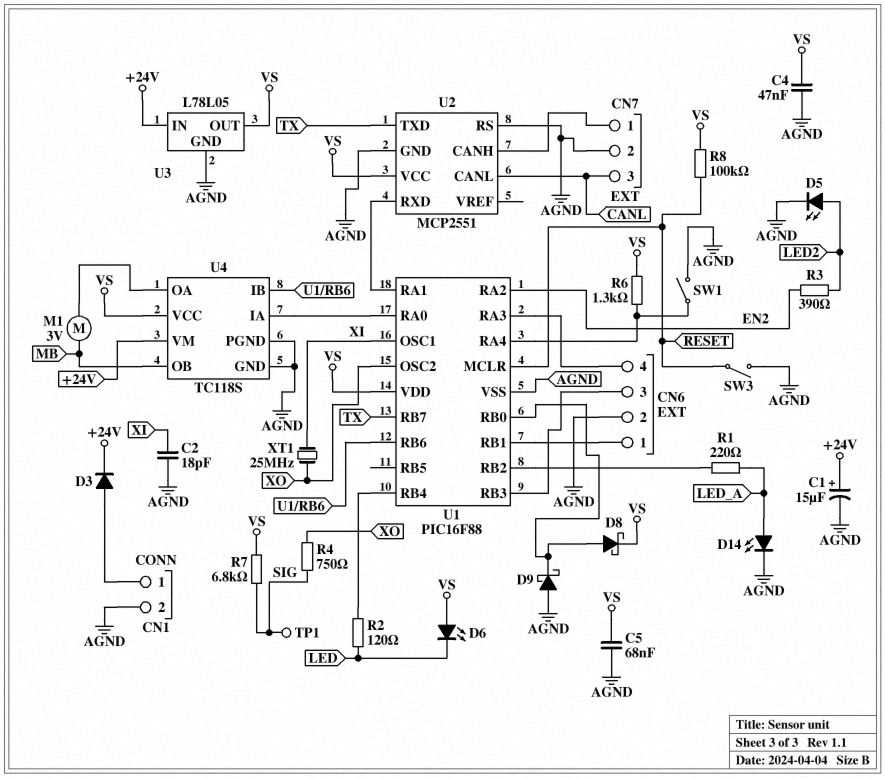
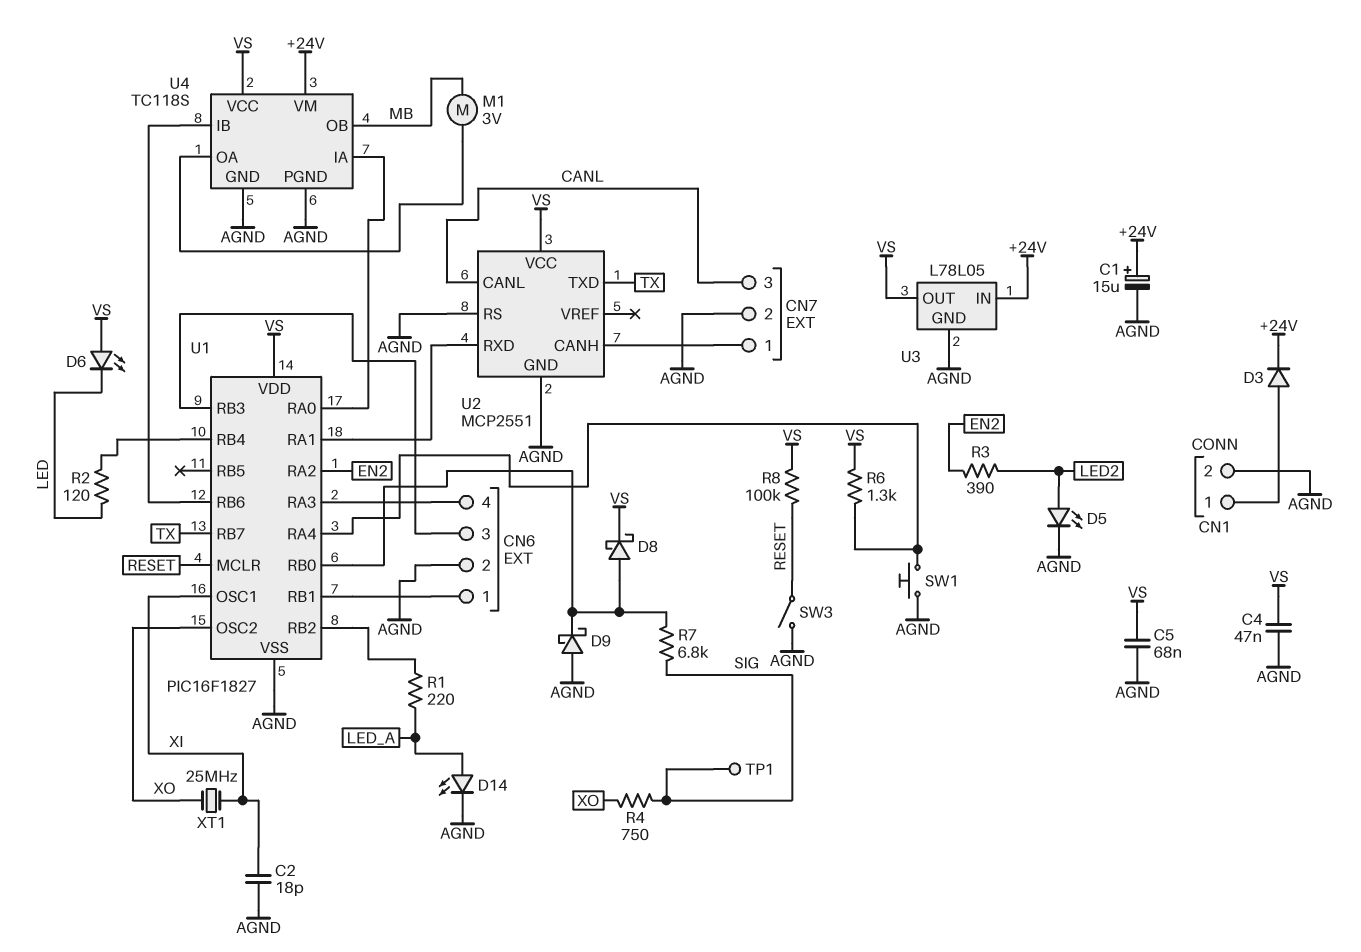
R7: 6.8k (SIG, VS) -> 6.8k (SIG, U1/RB0)
SW1: switch (AGND, U1/RA4) -> button (AGND, U1/RA4)
U1: PIC16F88 -> PIC16F1827

